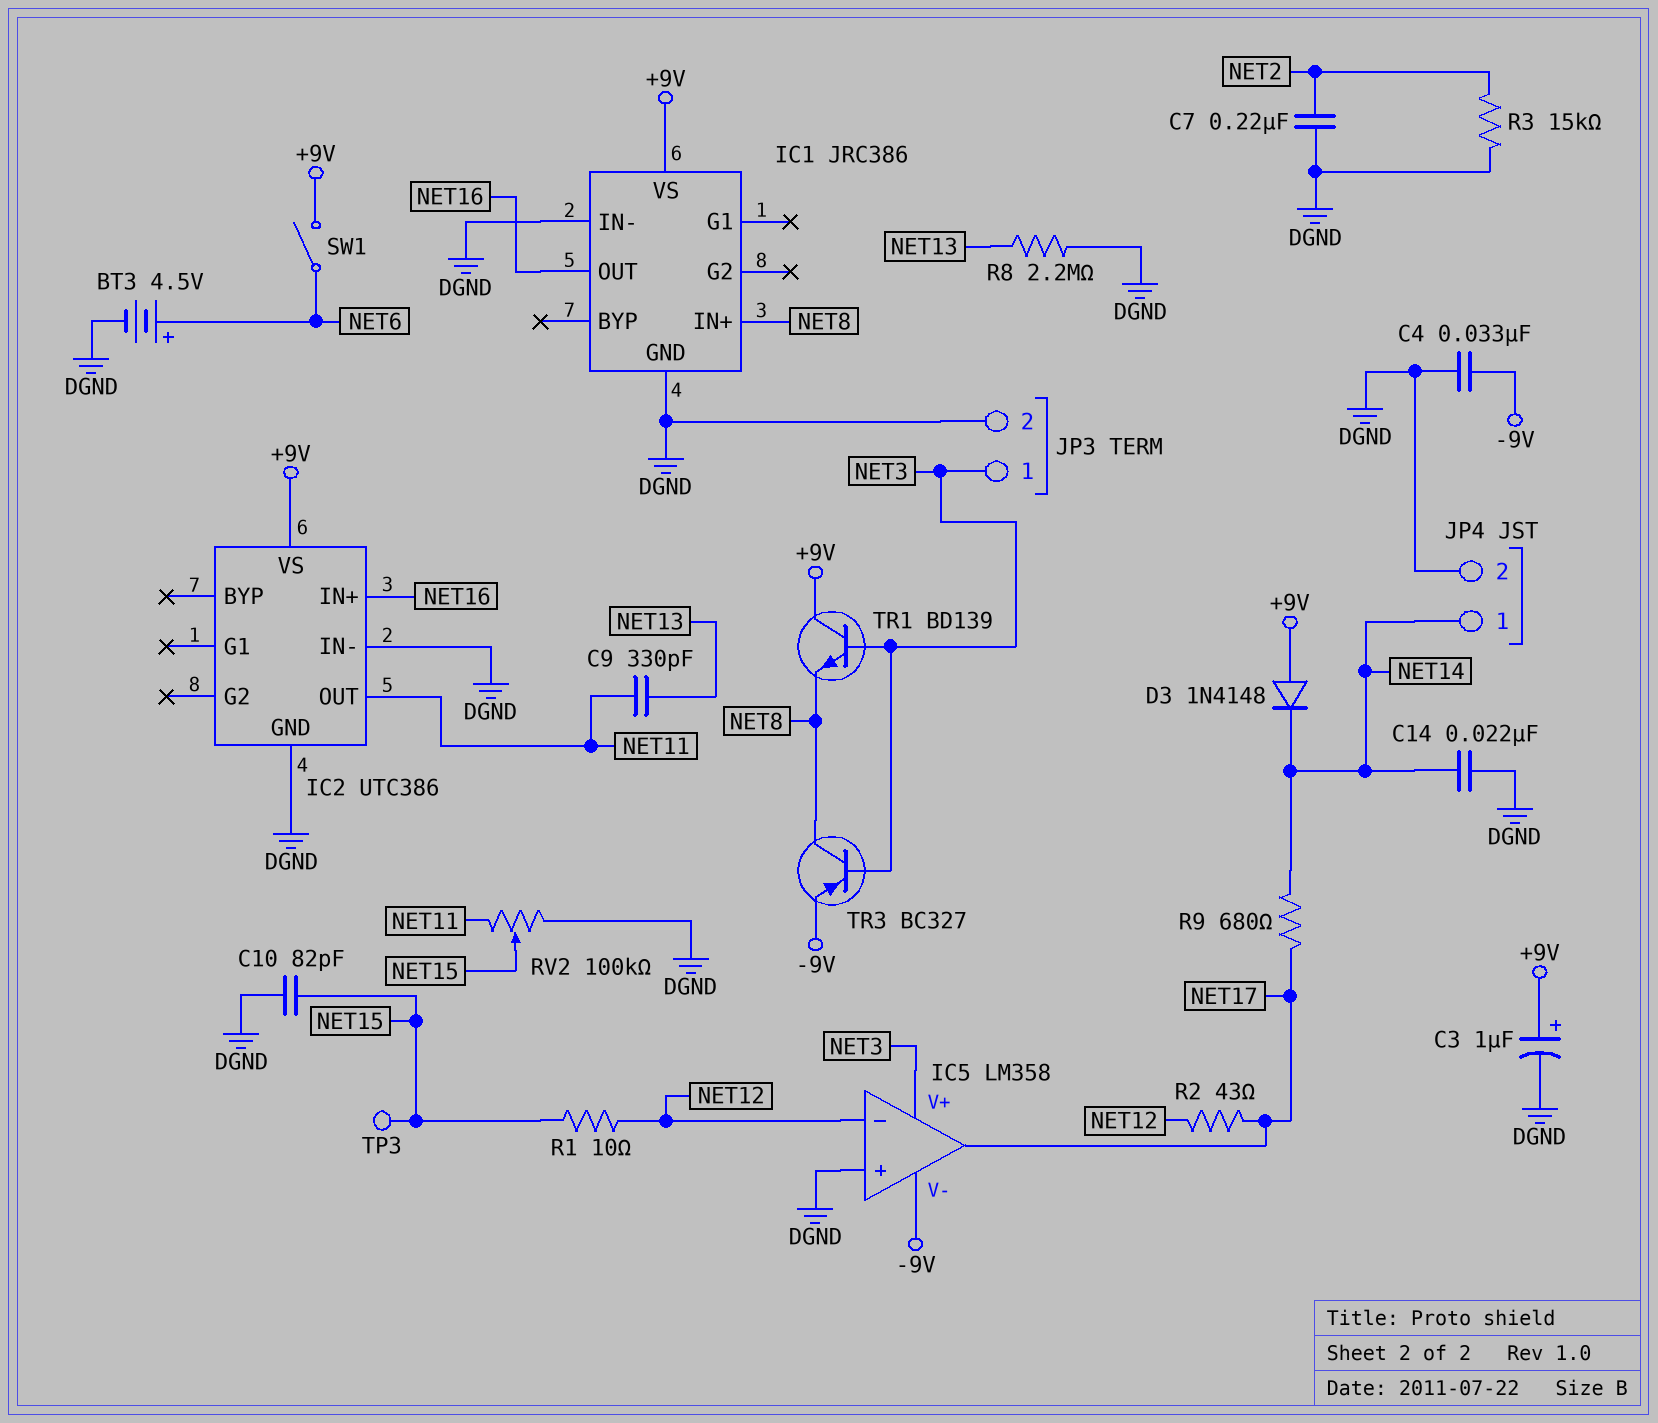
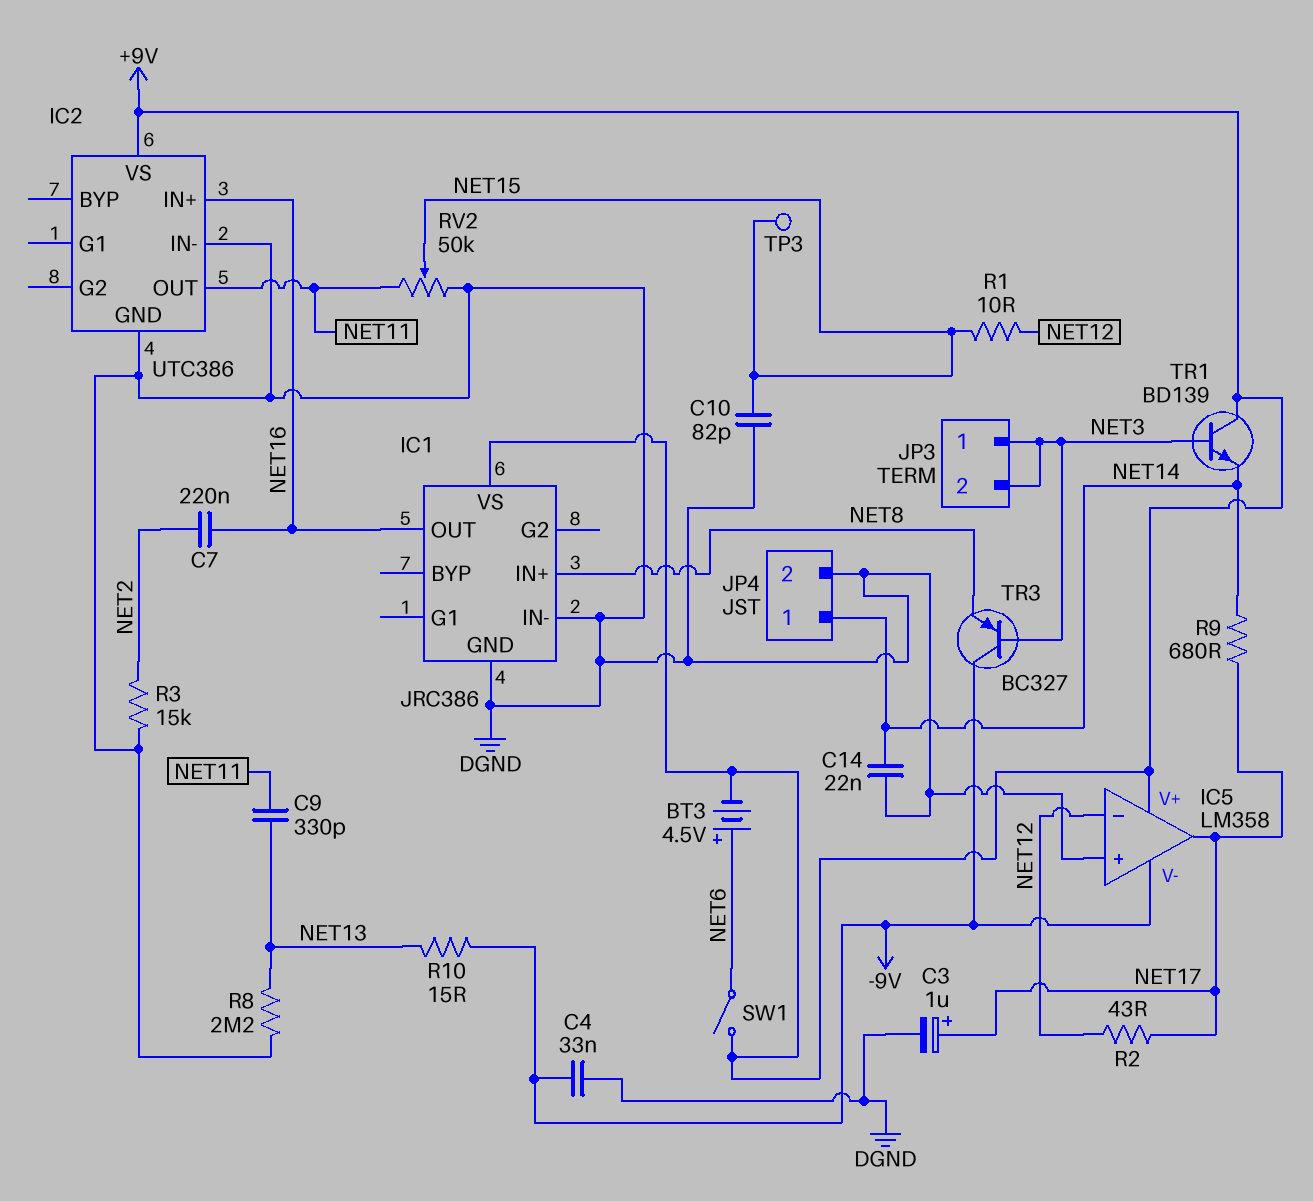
BT3: 4.5V (plus NET6, minus DGND) -> 4.5V (plus NET6, minus +9V)
C3: 1uF (plus +9V, minus DGND) -> 1uF (plus NET17, minus DGND)
C7: 220nF (DGND, NET2) -> 220nF (NET2, NET16)
D3: diode 1N4148 (A +9V, K NET14) -> none
IC5 pin V+: NET3 -> +9V
JP3 pin 2: DGND -> NET3
R10: none -> 15 (-9V, NET13)
RV2: 100k (DGND, NET11, wiper NET15) -> 50k (DGND, NET11, wiper NET15)
TR1: NPN BD139 (B NET3, C +9V, E NET8) -> NPN BD139 (B NET3, C +9V, E NET14)
TR3: PNP BC327 (B NET3, C NET8, E -9V) -> PNP BC327 (B NET3, C -9V, E NET8)

